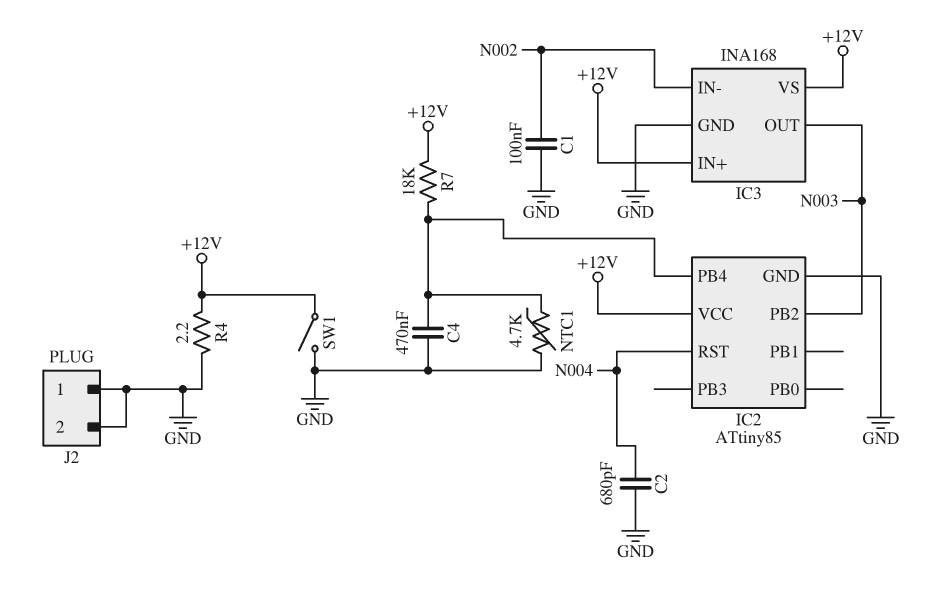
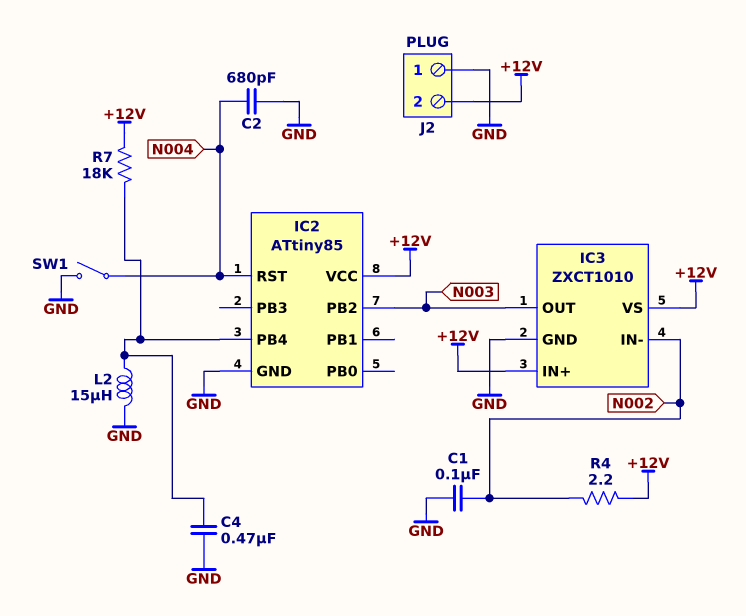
IC3: INA168 -> ZXCT1010
J2 pin 2: GND -> +12V
L2: none -> 15uH (GND, IC2/PB4)
NTC1: 4.7k (GND, IC2/PB4) -> none
R4: 2.2 (+12V, GND) -> 2.2 (+12V, N002)
SW1: switch (+12V, GND) -> switch (GND, N004)

